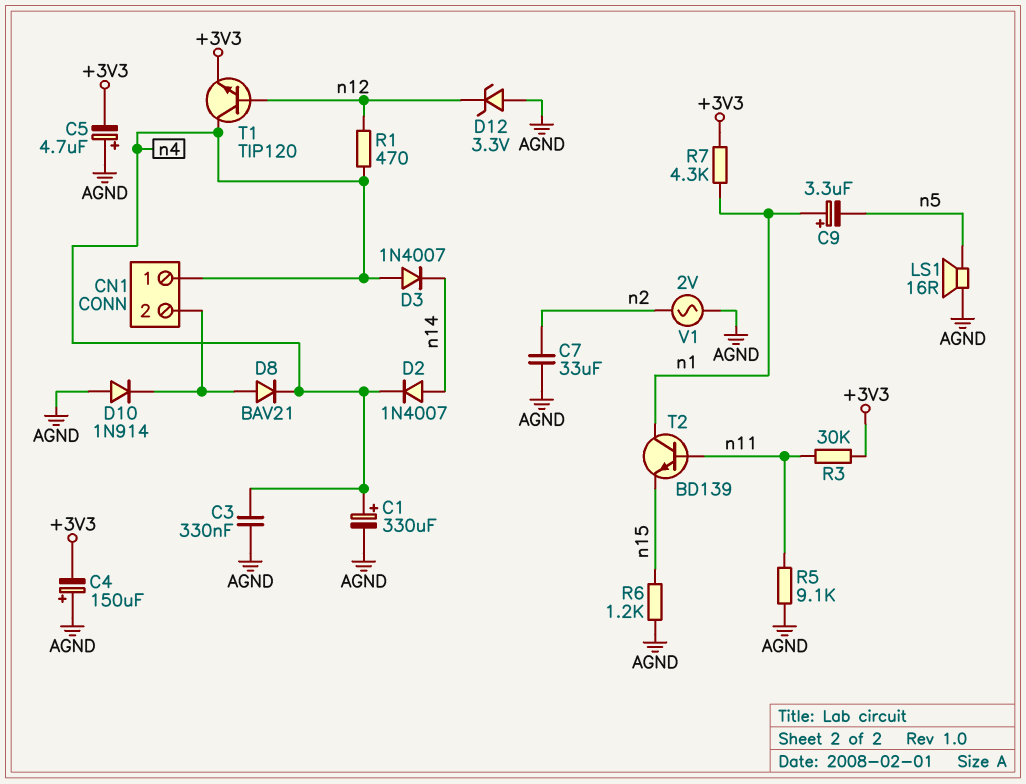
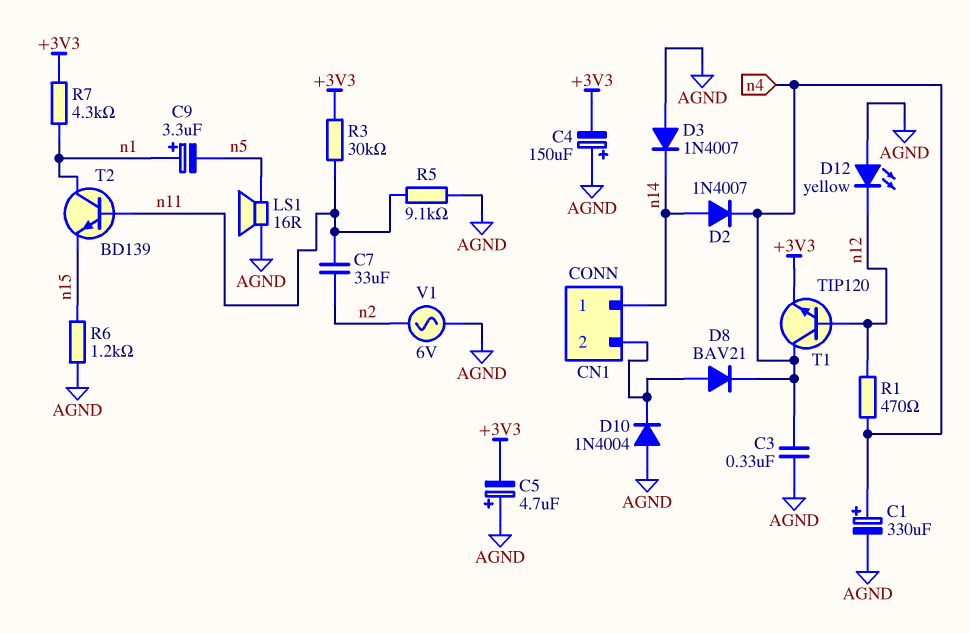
C7: 33uF (AGND, n2) -> 33uF (n2, n11)
CN1 pin 1: n4 -> n14
D3: diode 1N4007 (A n4, K n14) -> diode 1N4007 (A AGND, K n14)
D10: diode 1N914 (A AGND, K CN1/2) -> diode 1N4004 (A AGND, K CN1/2)
D12: zener 3.3V (A AGND, K n12) -> LED yellow (A AGND, K n12)
V1: AC 2V (AGND, n2) -> AC 6V (AGND, n2)

